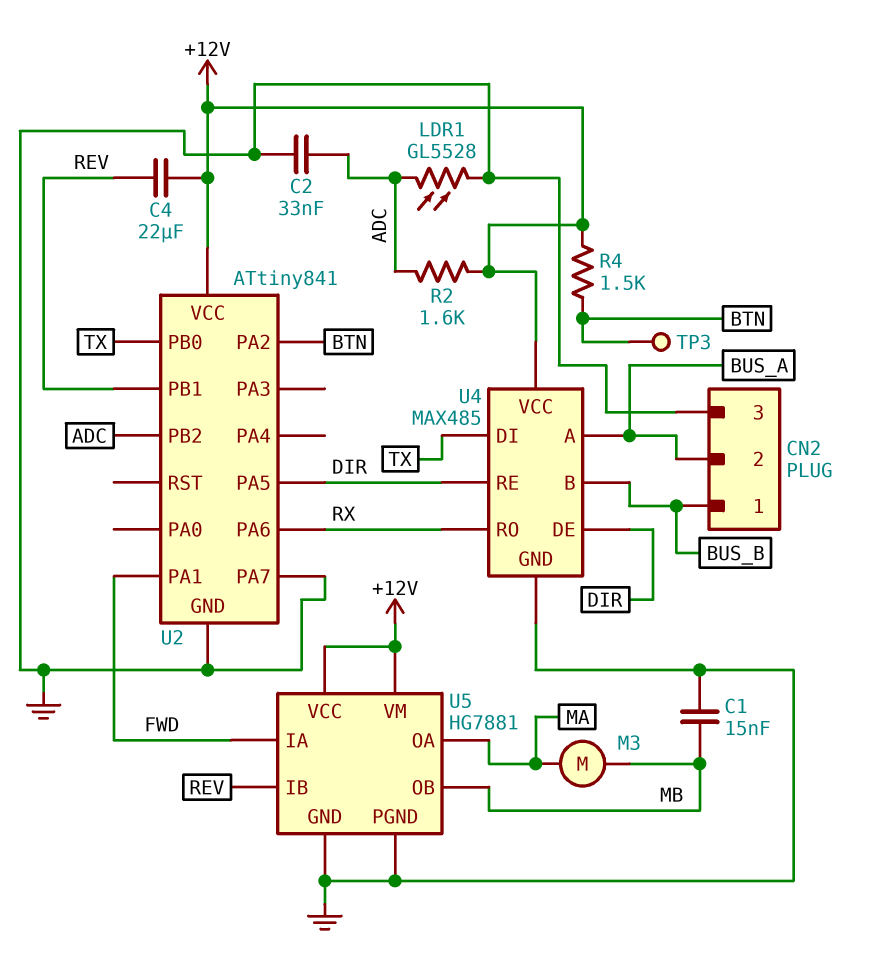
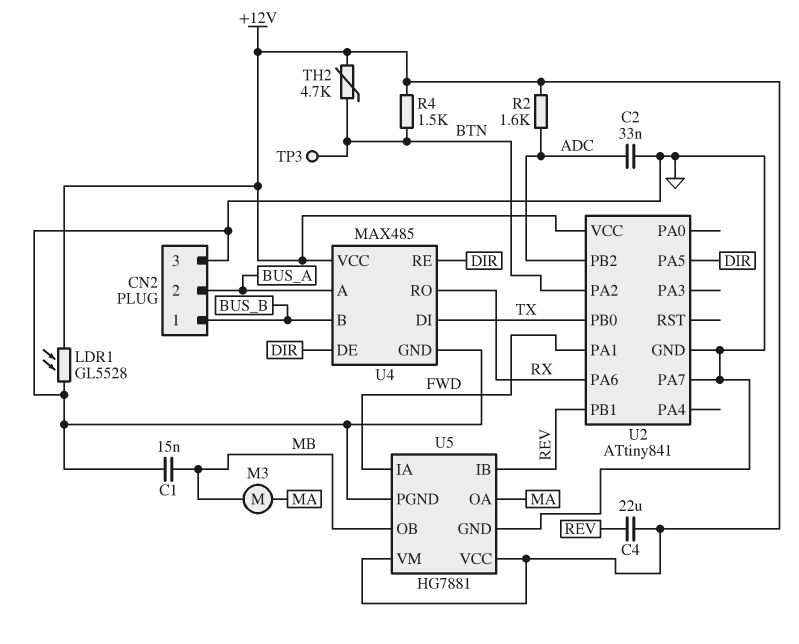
LDR1: GL5528 (ADC, GND) -> GL5528 (+12V, GND)
TH2: none -> 4.7k (+12V, BTN)

